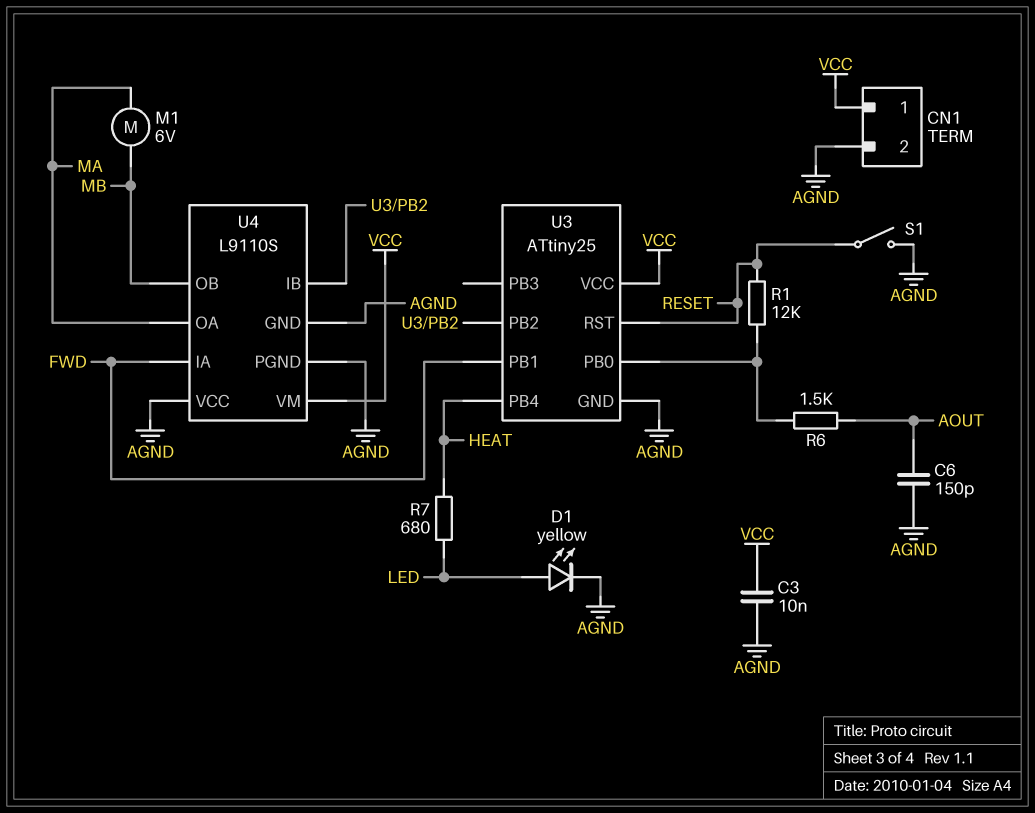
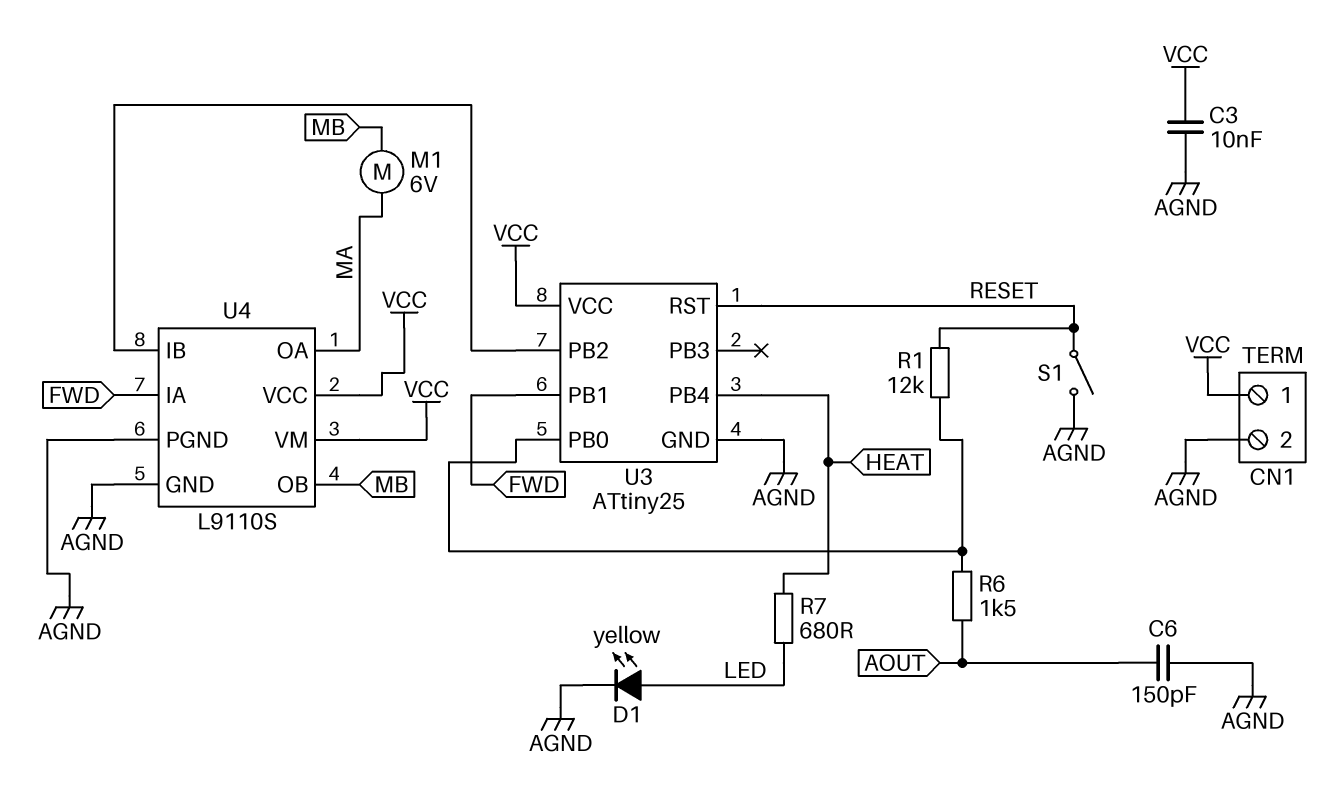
U4 pin VCC: AGND -> VCC

